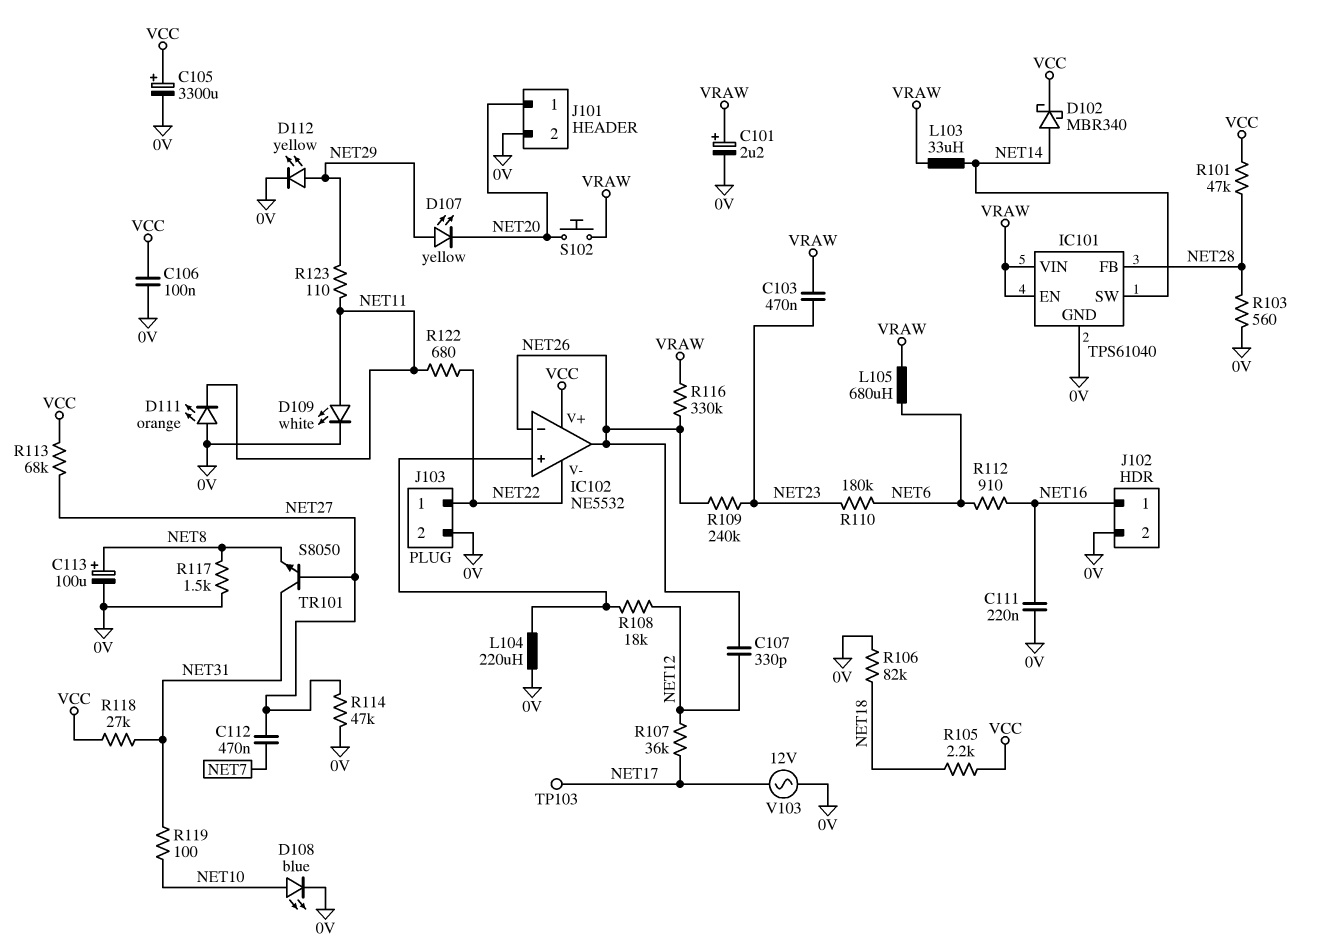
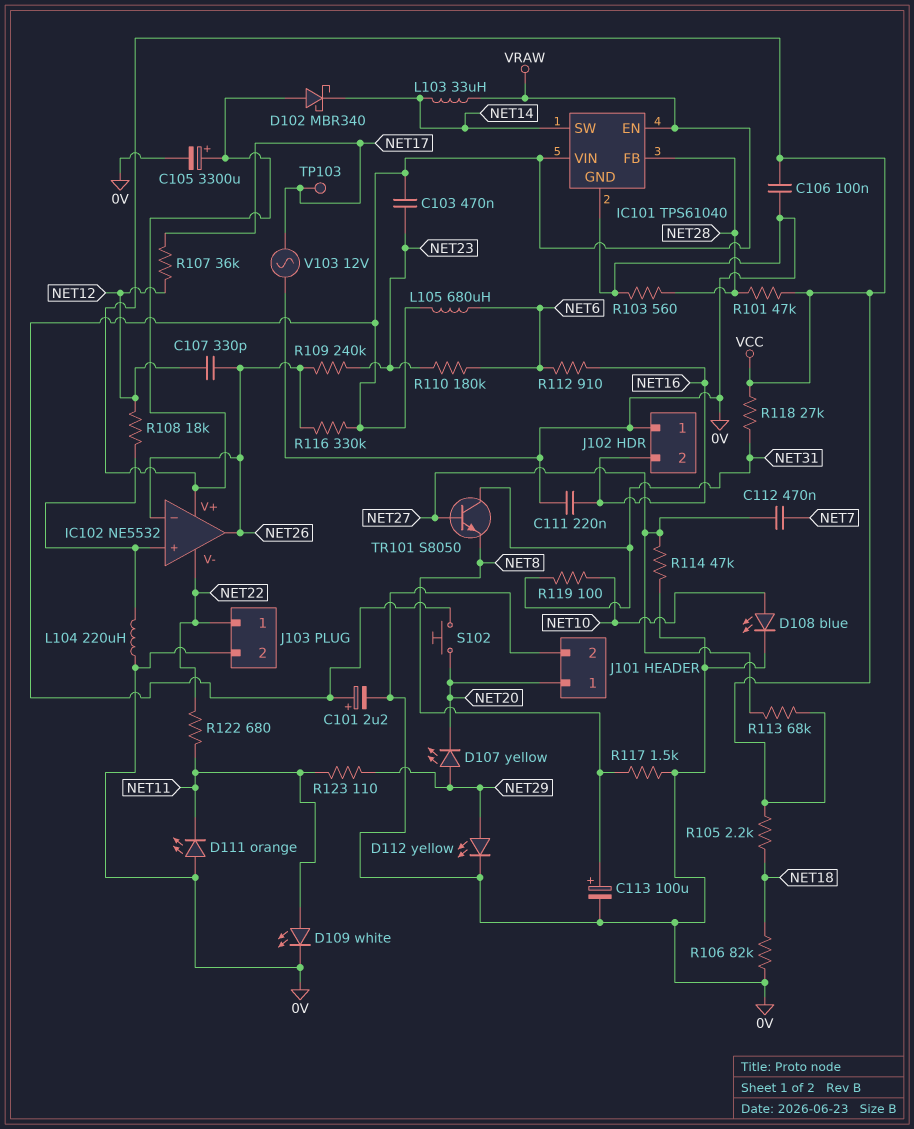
D102: schottky MBR340 (A NET14, K VCC) -> schottky MBR340 (A VCC, K NET14)
J102 pin 1: NET16 -> 0V
J102 pin 2: 0V -> NET16

